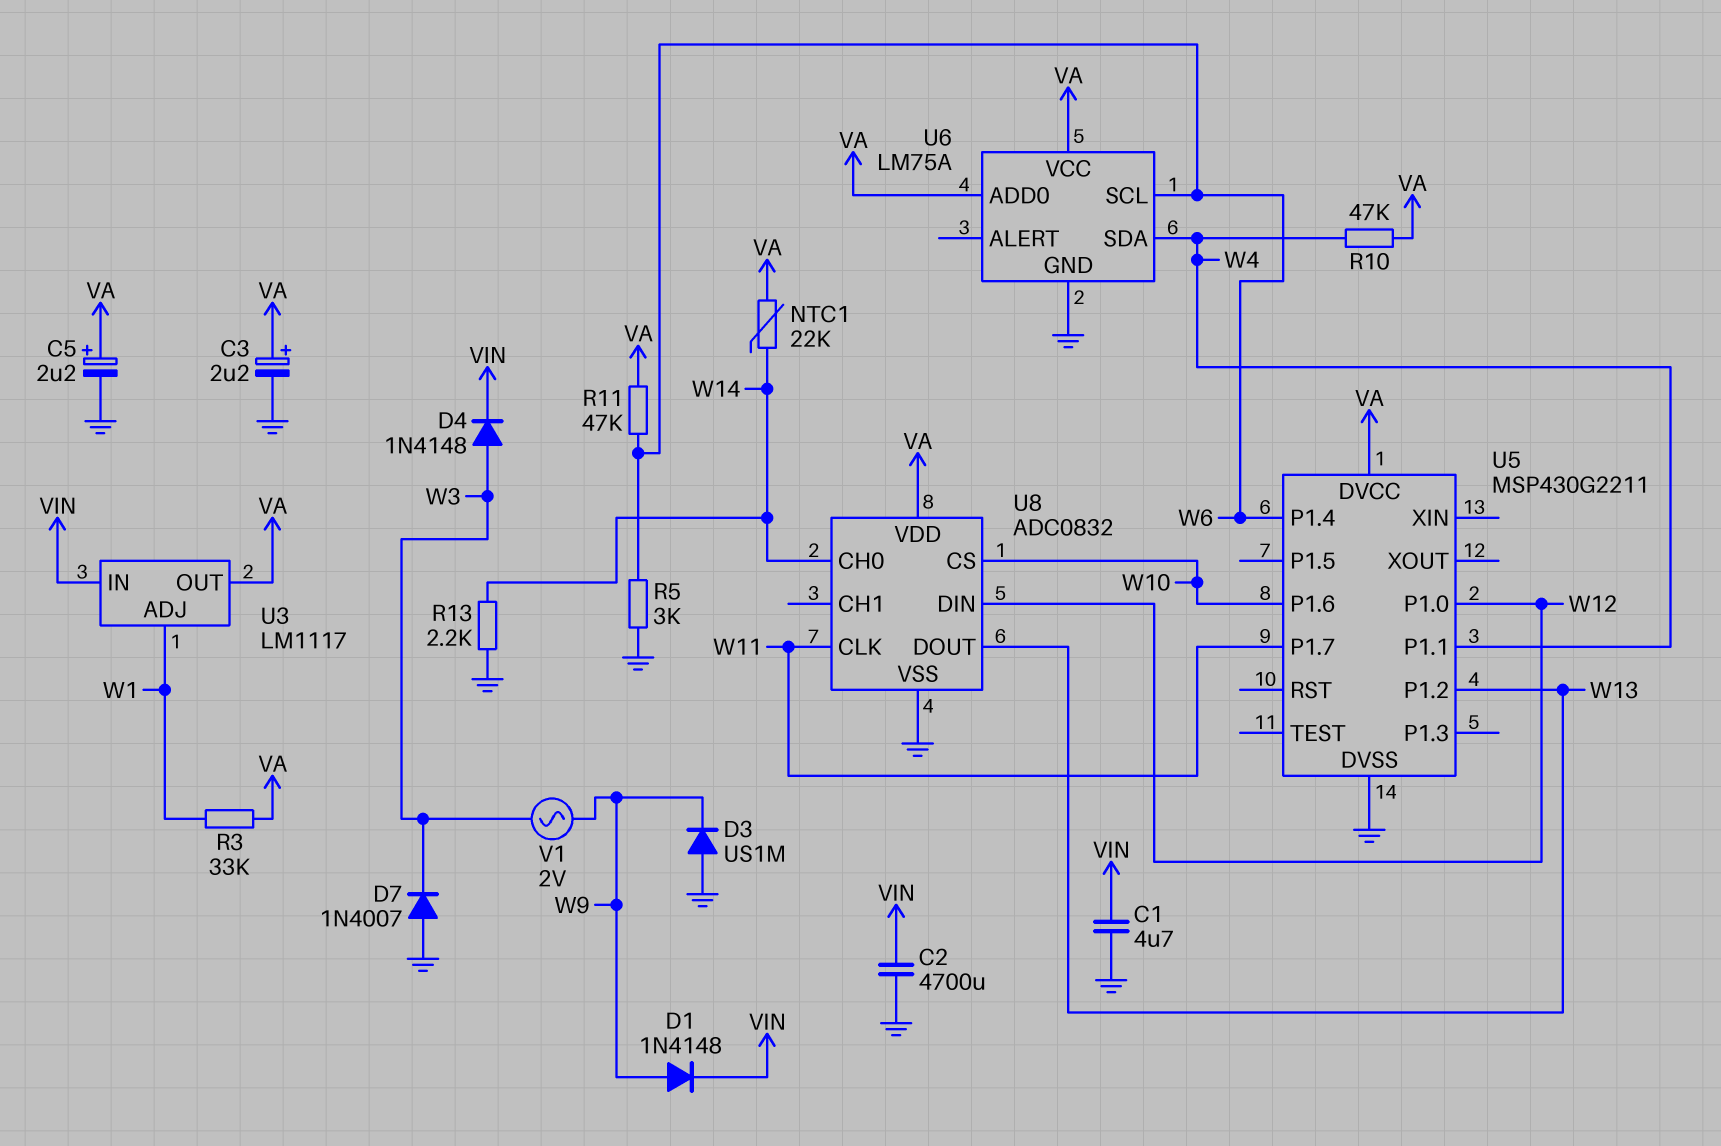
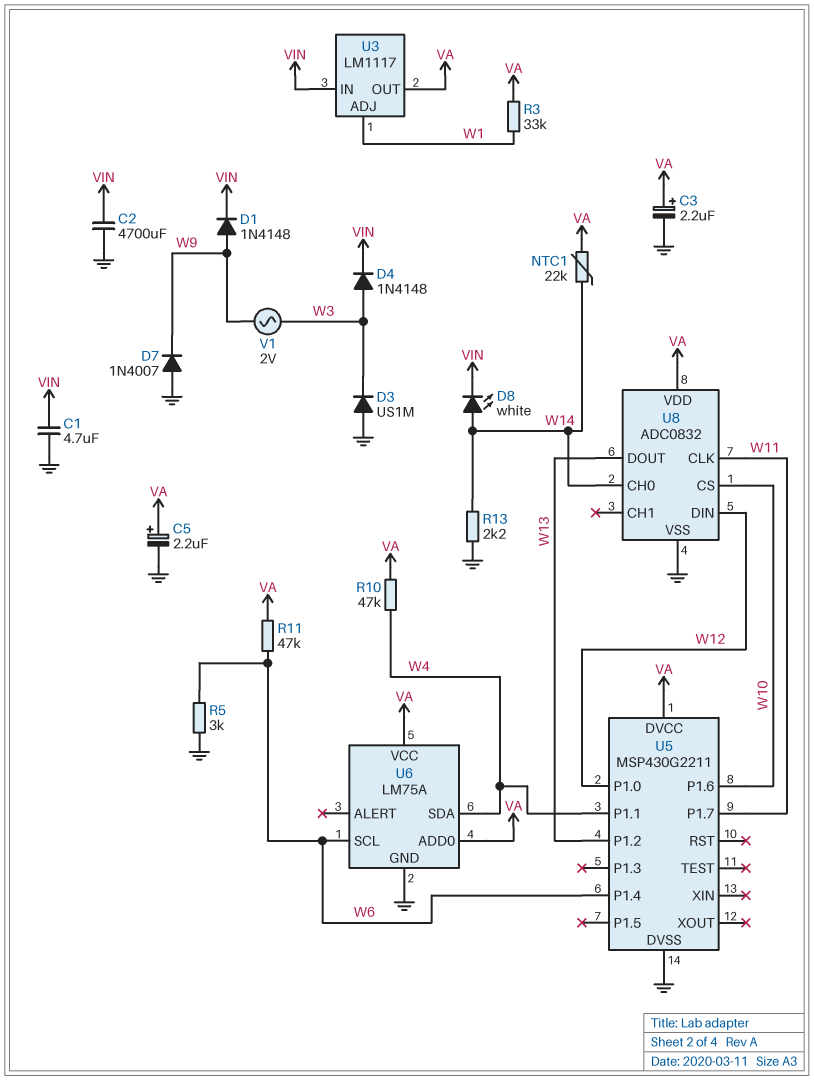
D3: diode US1M (A GND, K W9) -> diode US1M (A GND, K W3)
D7: diode 1N4007 (A GND, K W3) -> diode 1N4007 (A GND, K W9)
D8: none -> LED white (A W14, K VIN)

